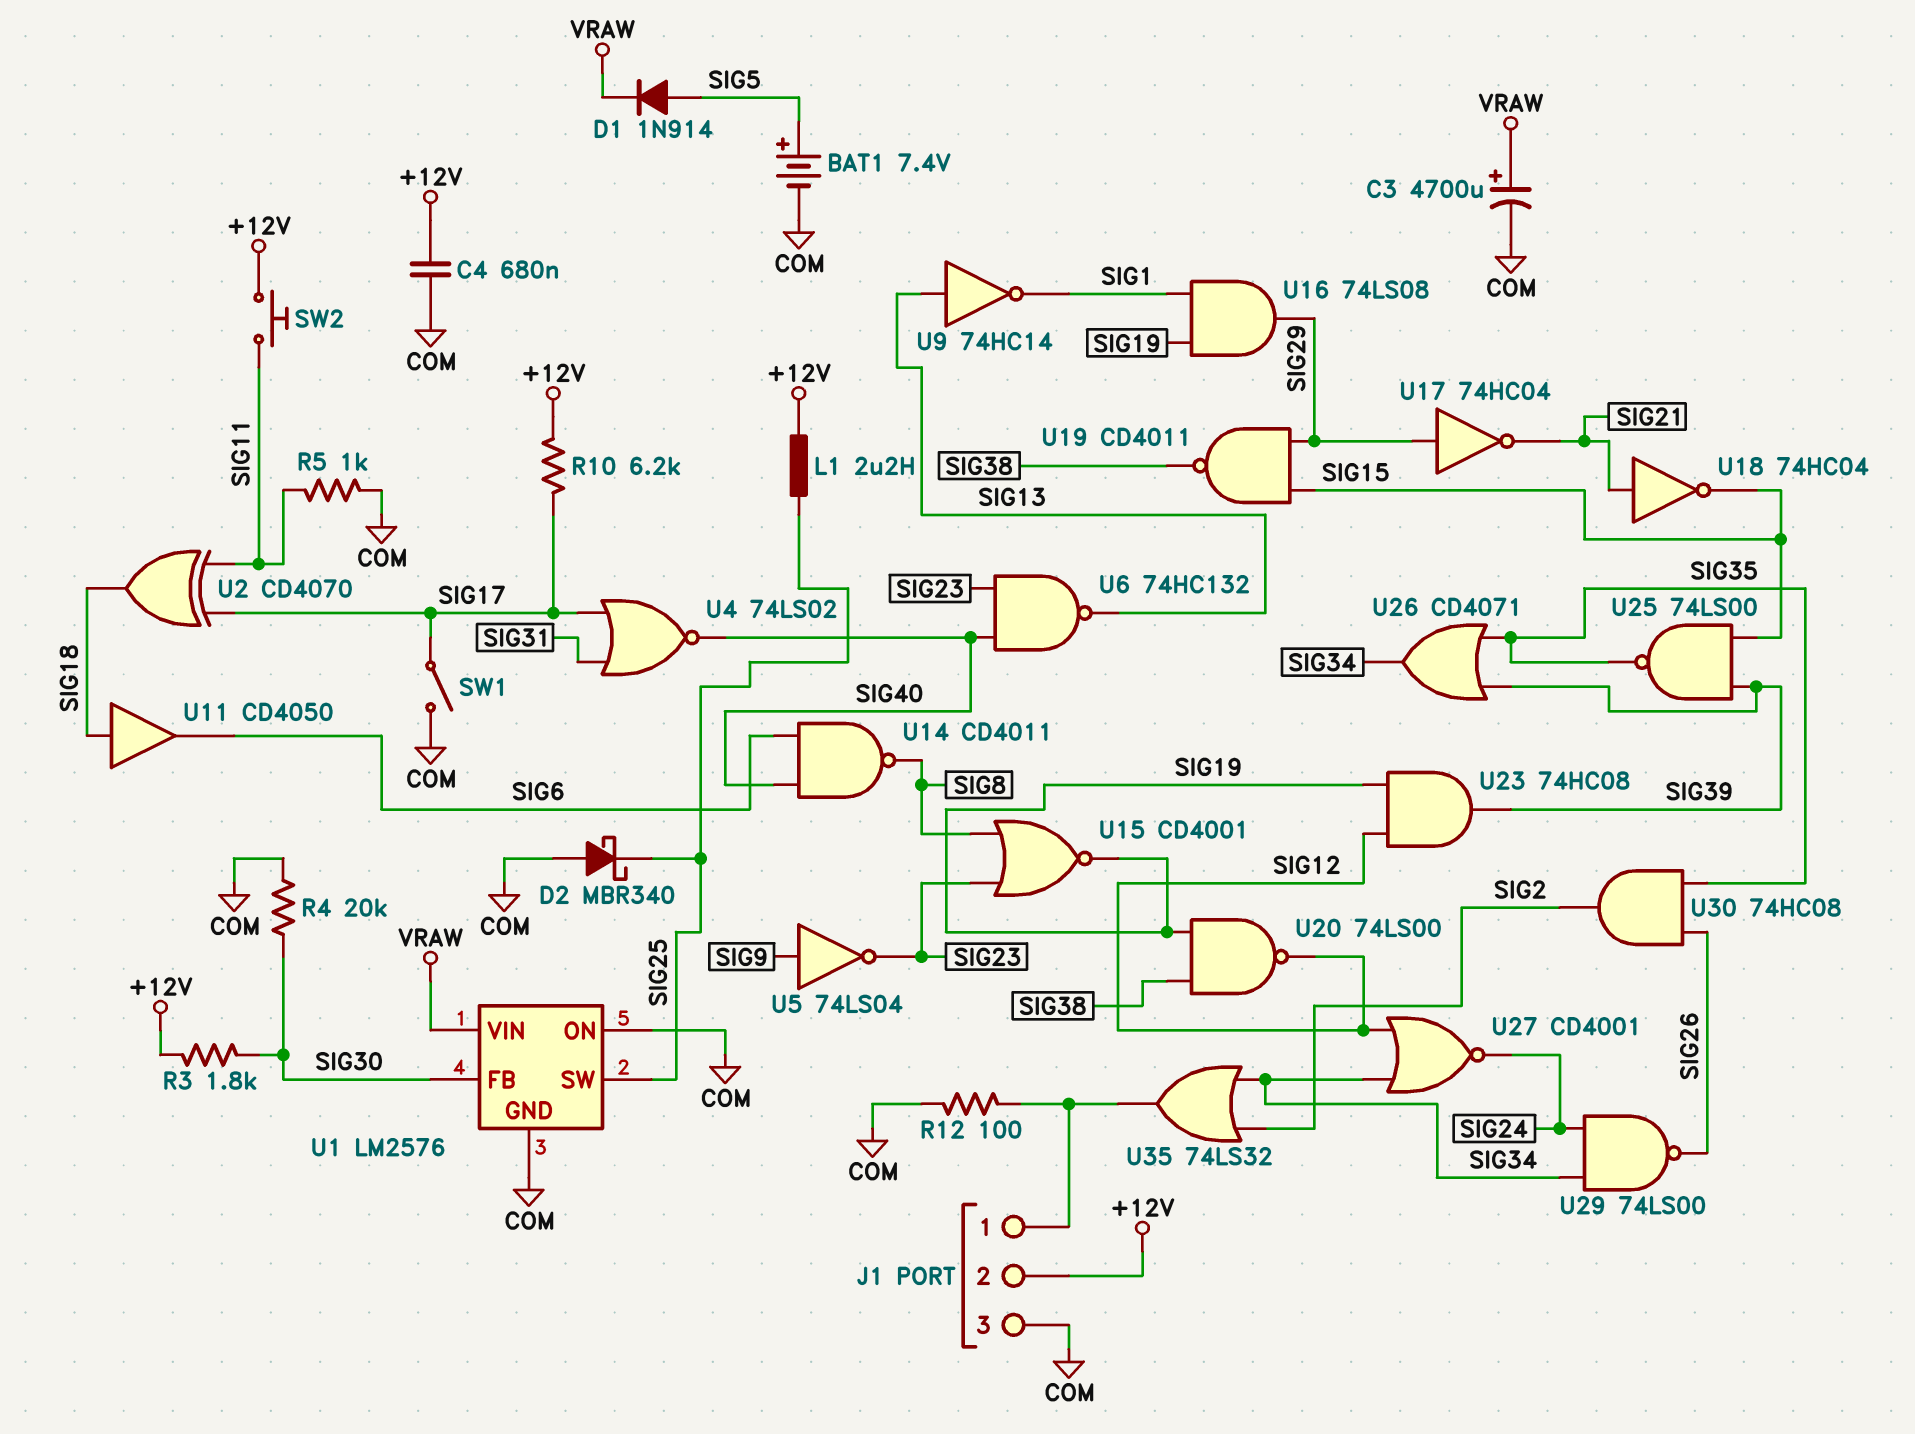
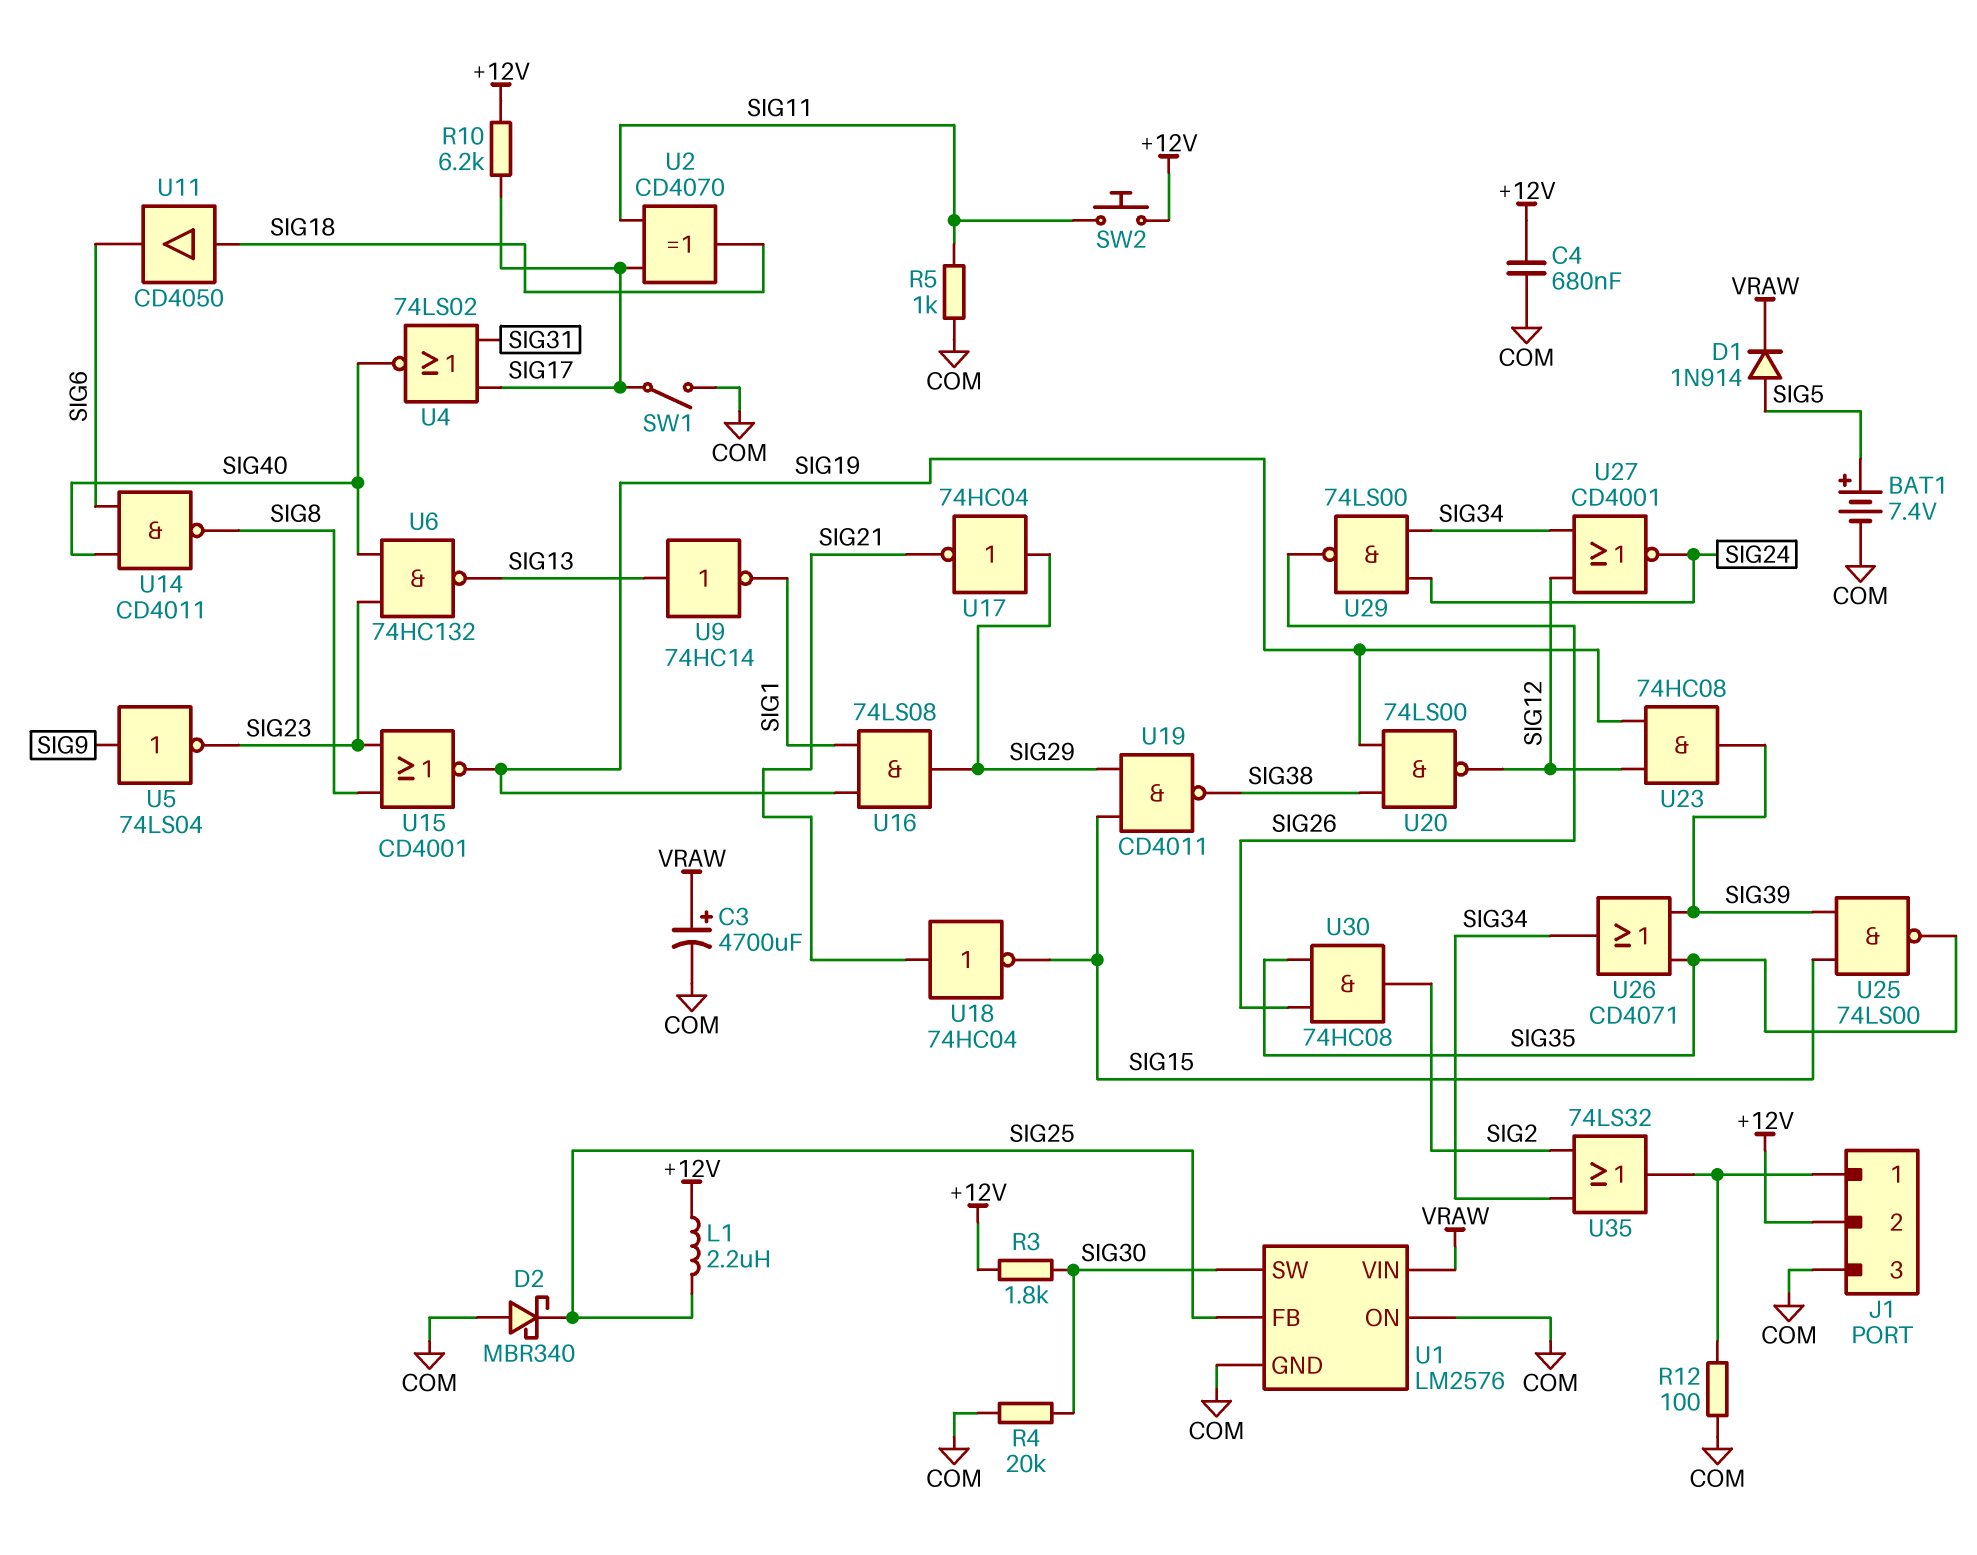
U1 pin FB: SIG30 -> SIG25
U1 pin SW: SIG25 -> SIG30

